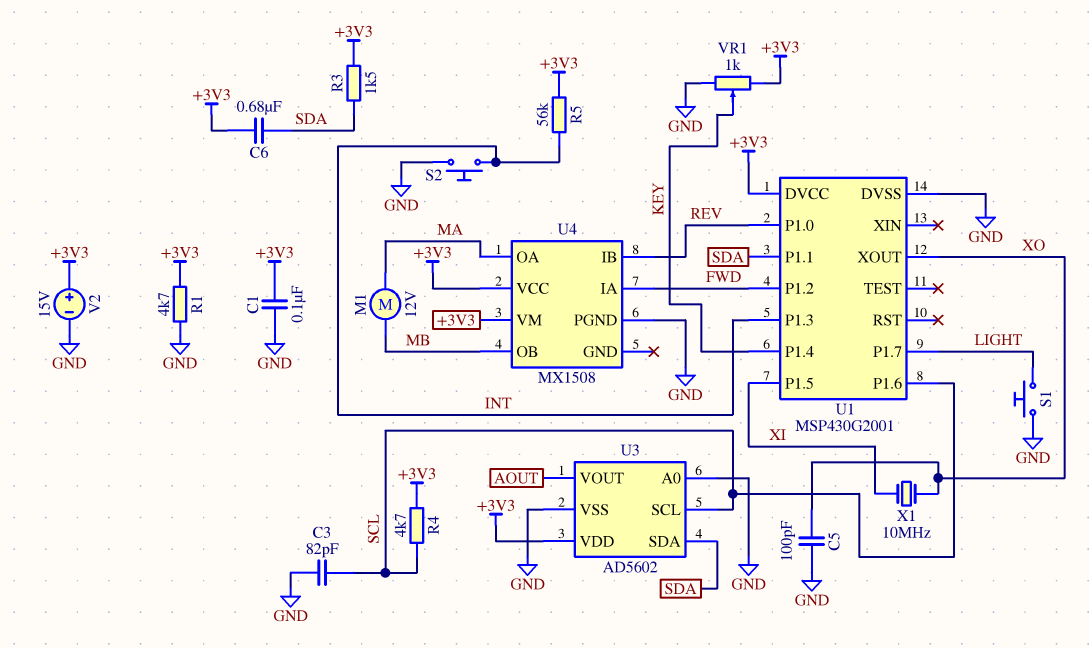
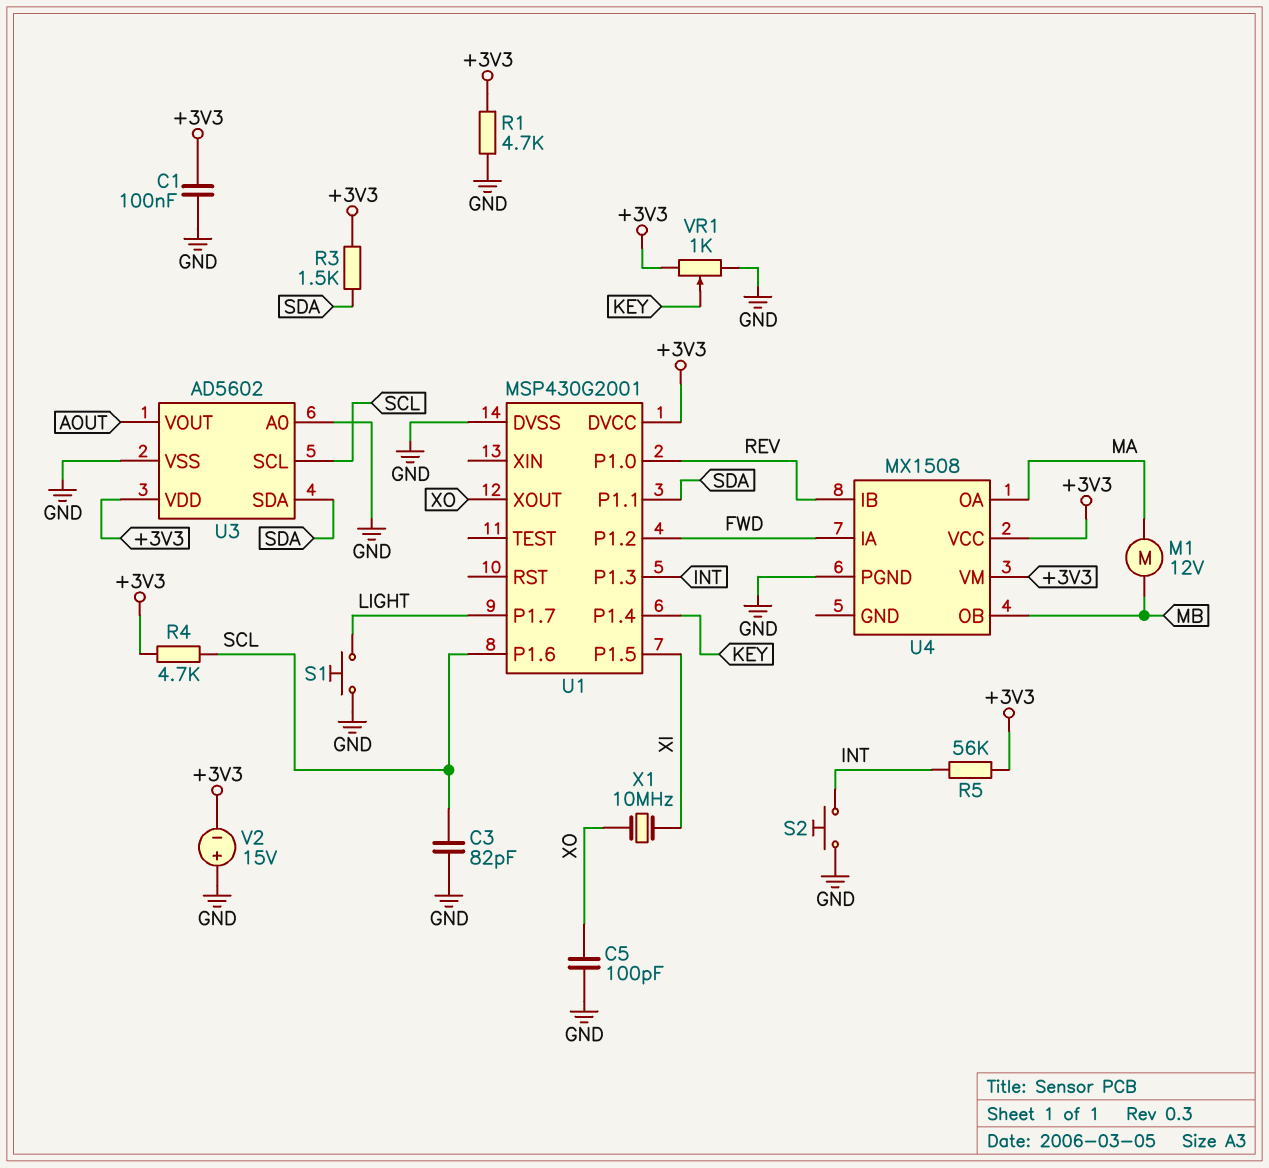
C6: 680nF (+3V3, SDA) -> none
V2: 15V (plus +3V3, minus GND) -> 15V (plus GND, minus +3V3)

